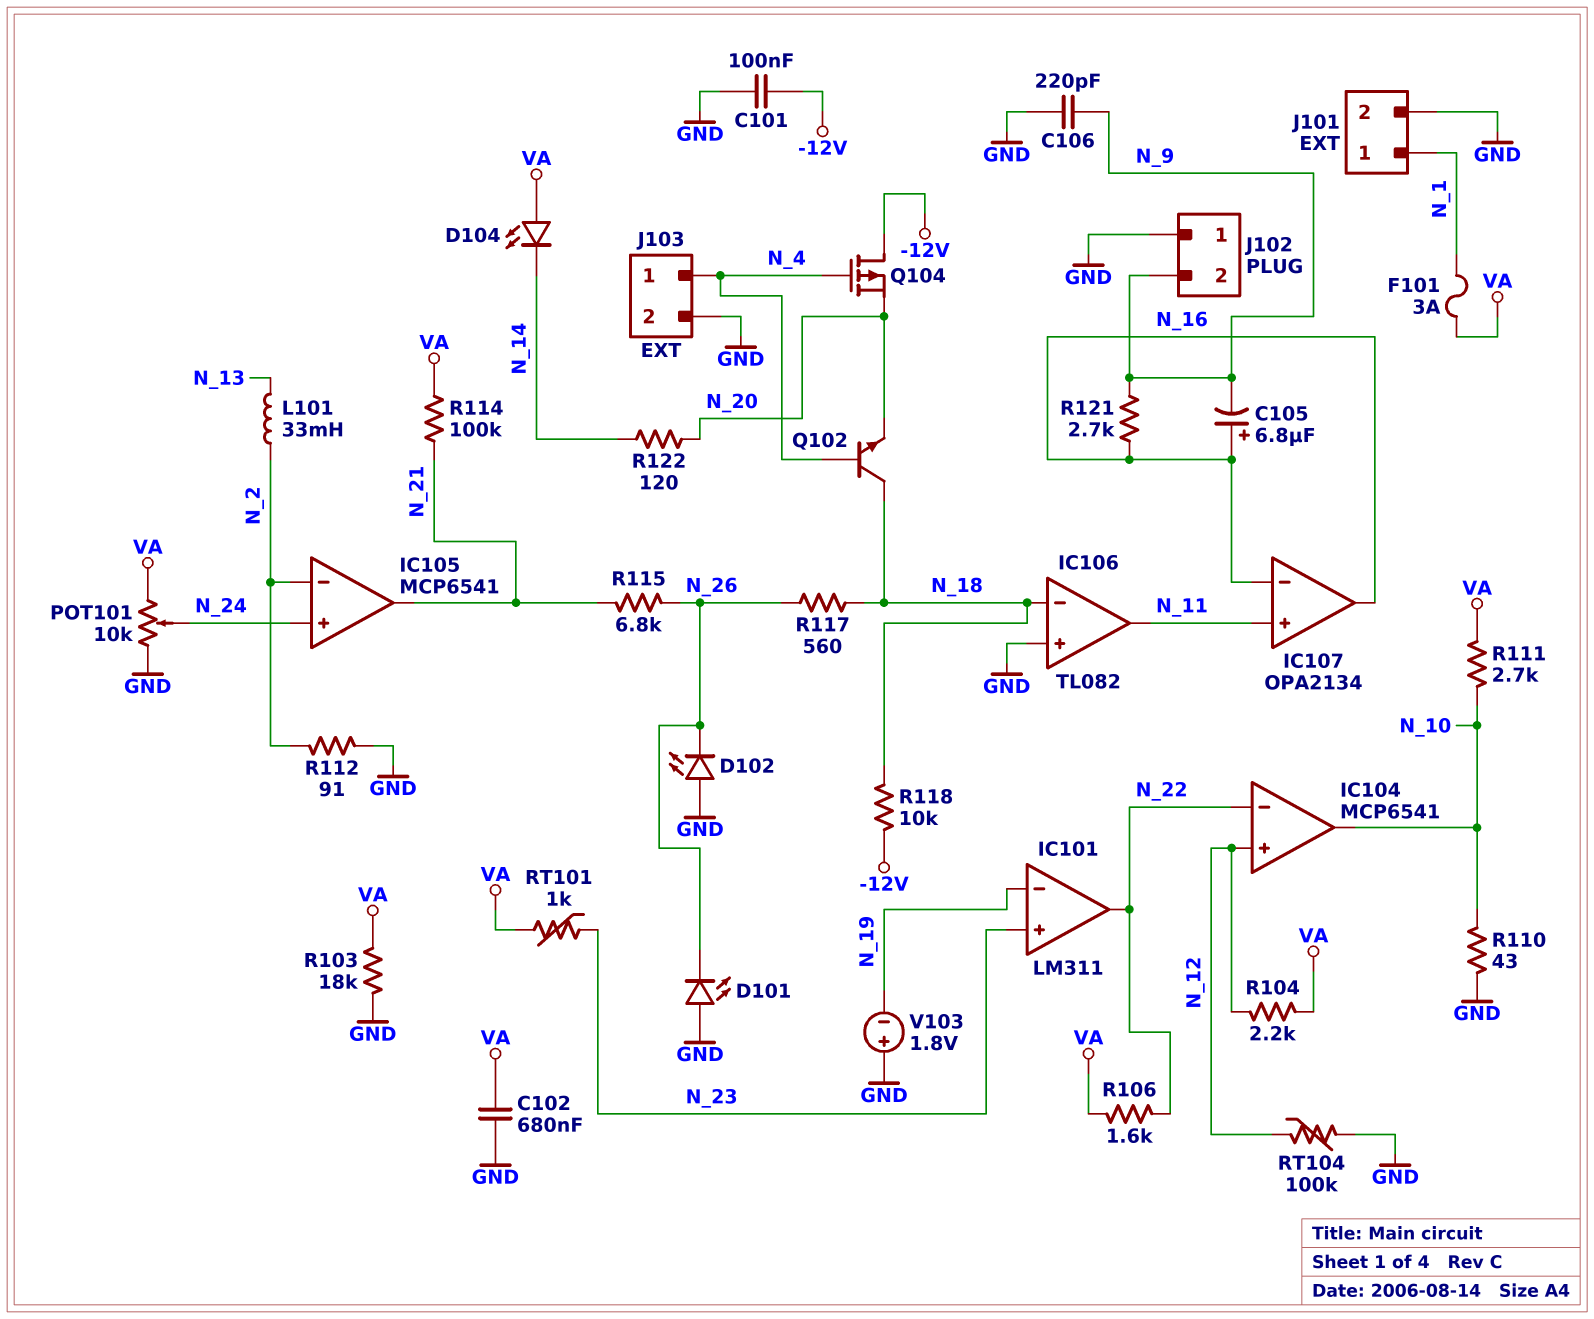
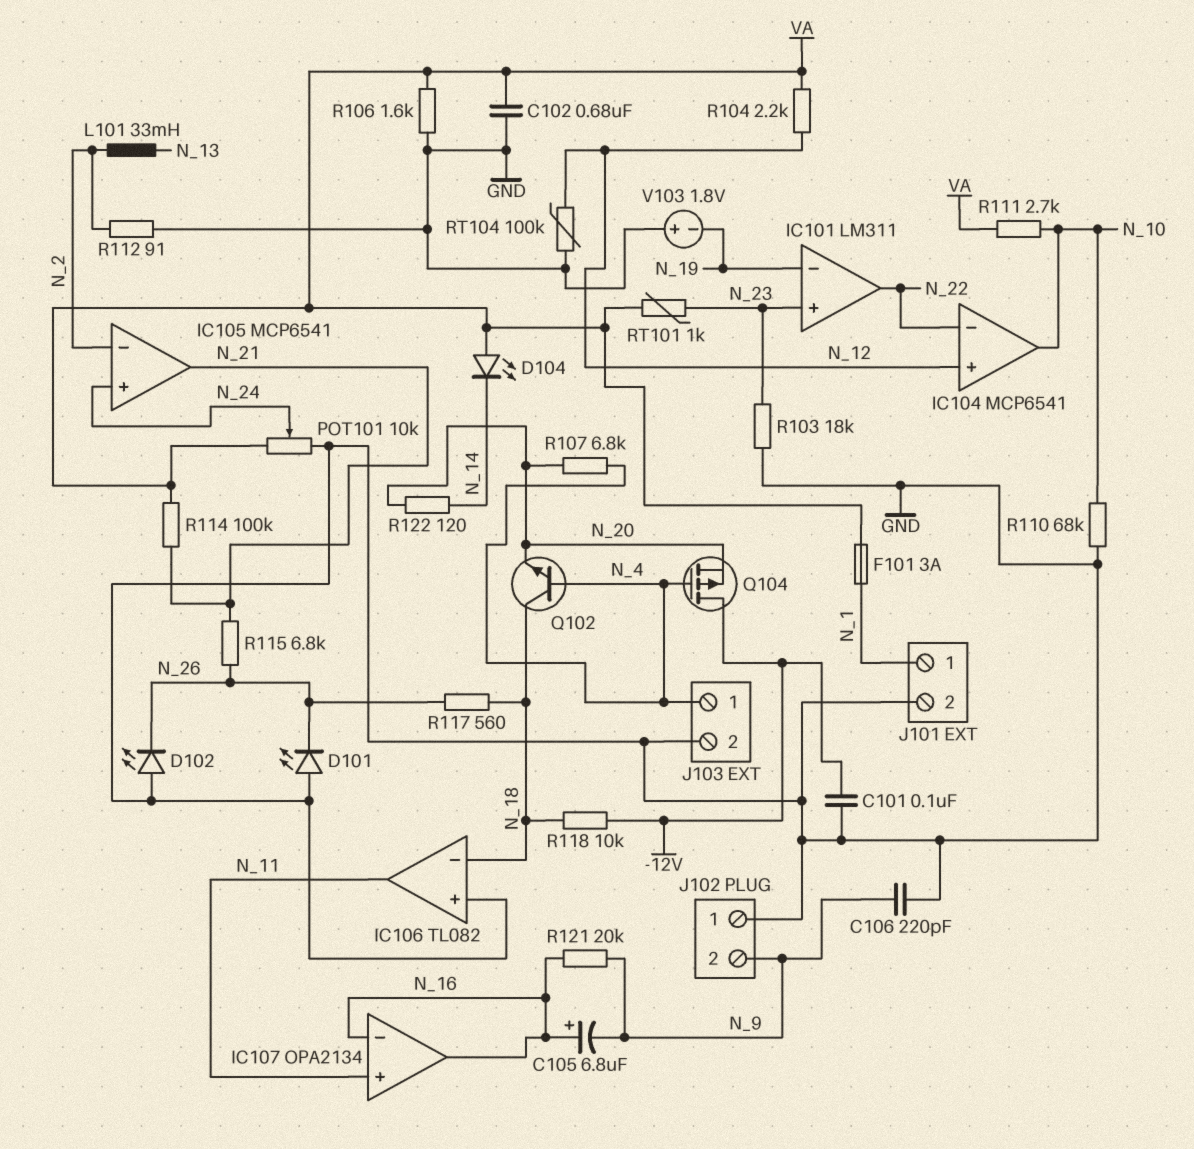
R103: 18k (GND, VA) -> 18k (GND, N_23)
R106: 1.6k (N_22, VA) -> 1.6k (GND, VA)
R107: none -> 6.8k (N_4, N_20)
R110: 43 (GND, N_10) -> 68k (GND, N_10)
R121: 2.7k (N_9, N_16) -> 20k (N_9, N_16)

